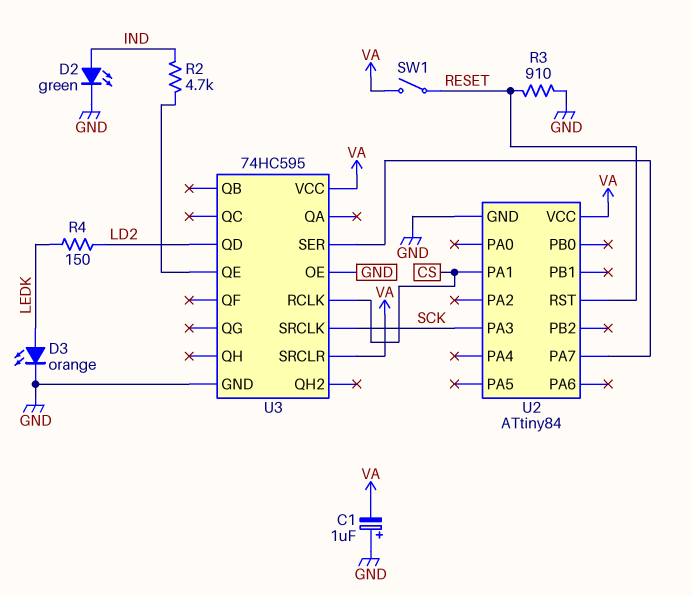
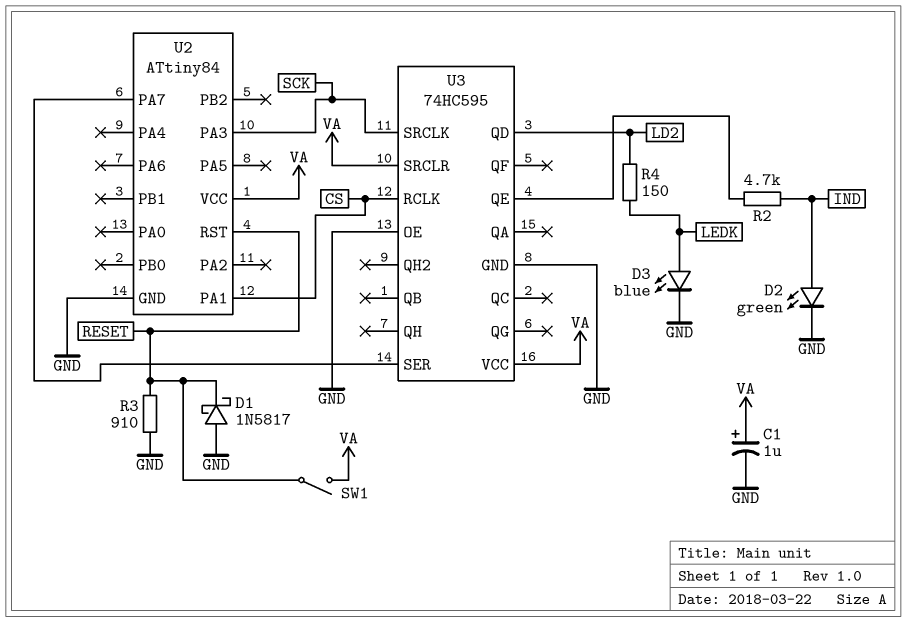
C1: 1uF (plus GND, minus VA) -> 1uF (plus VA, minus GND)
D1: none -> schottky 1N5817 (A GND, K RESET)
D3: LED orange (A LEDK, K GND) -> LED blue (A LEDK, K GND)

